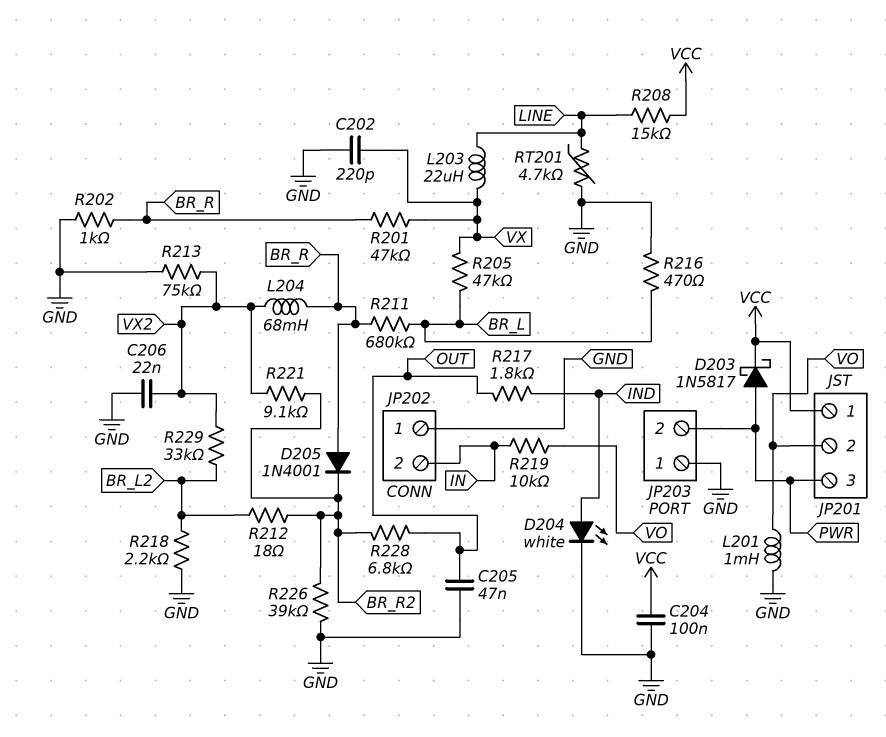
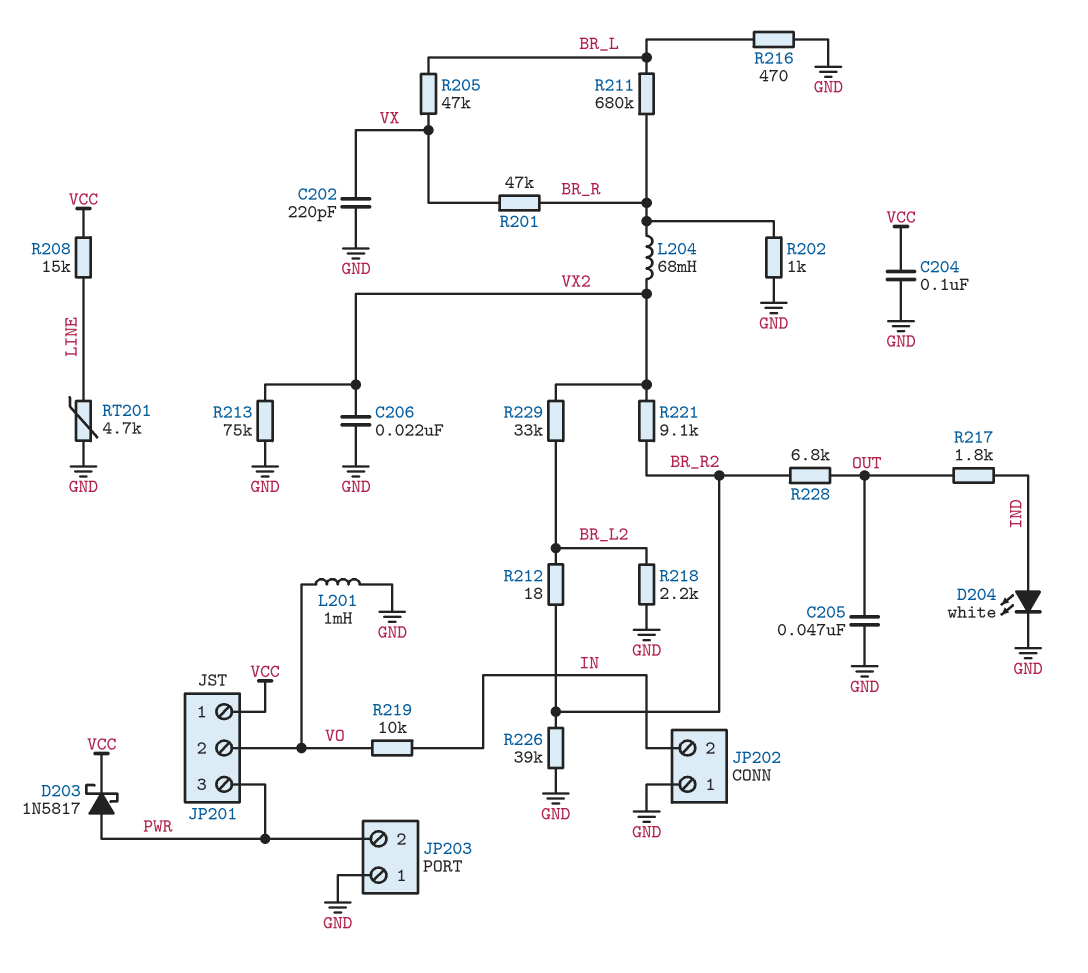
D205: diode 1N4001 (A BR_R, K BR_R2) -> none
L203: 22uH (LINE, VX) -> none

